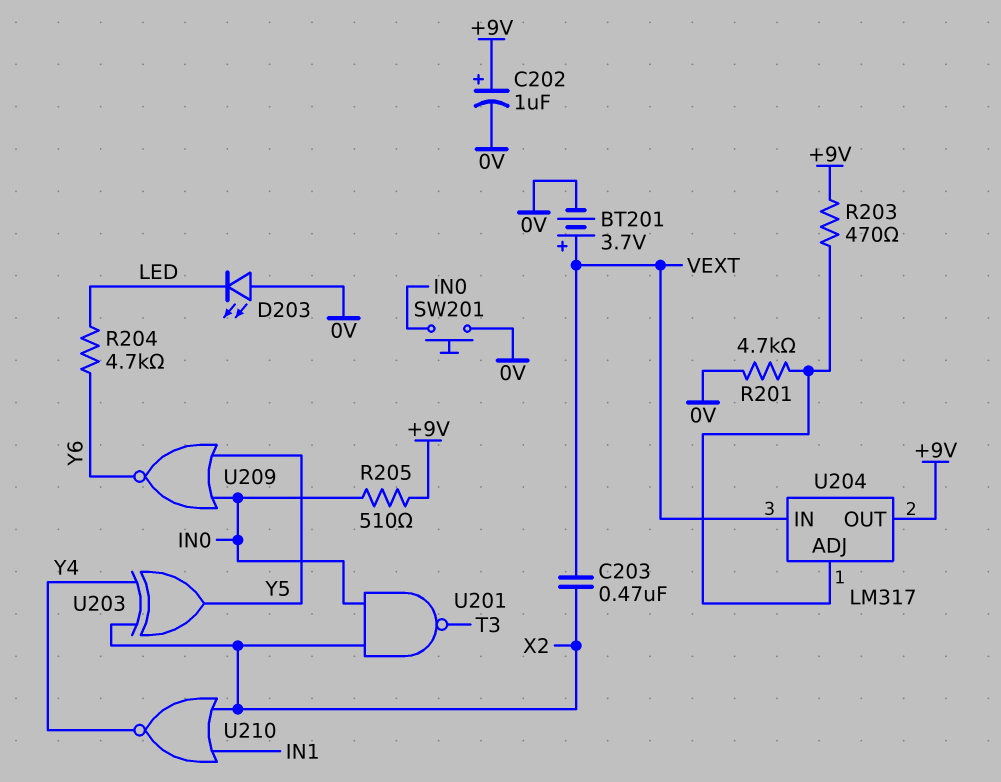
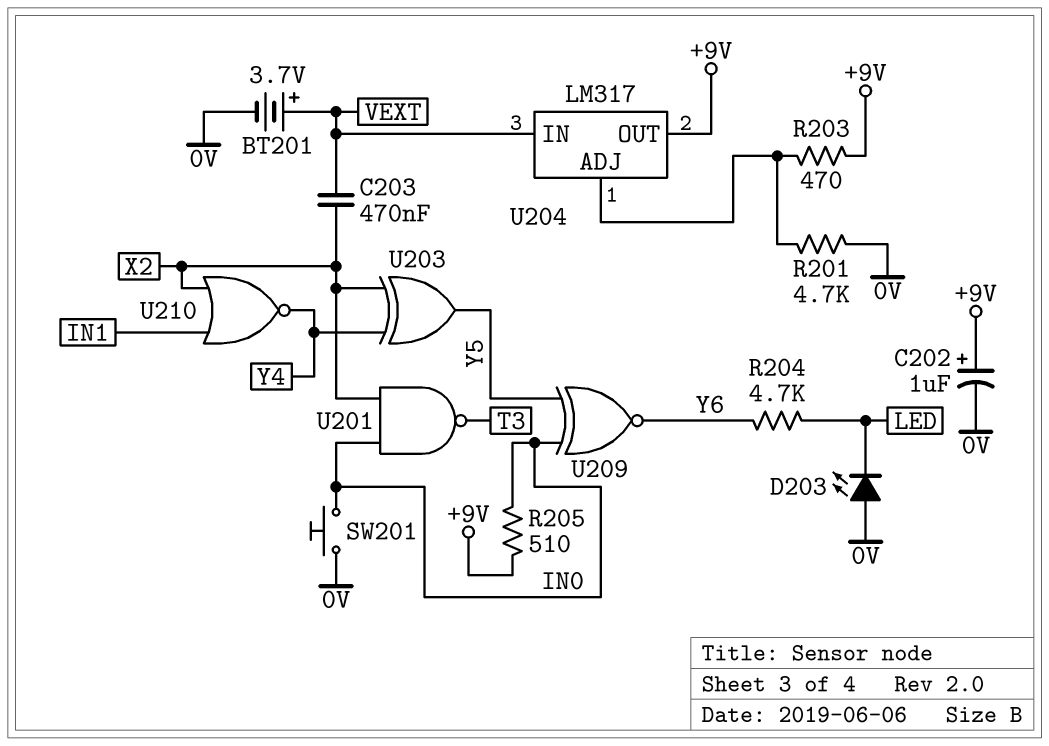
U209: NOR (in IN0, in Y5, out Y6) -> XNOR (in IN0, in Y5, out Y6)

